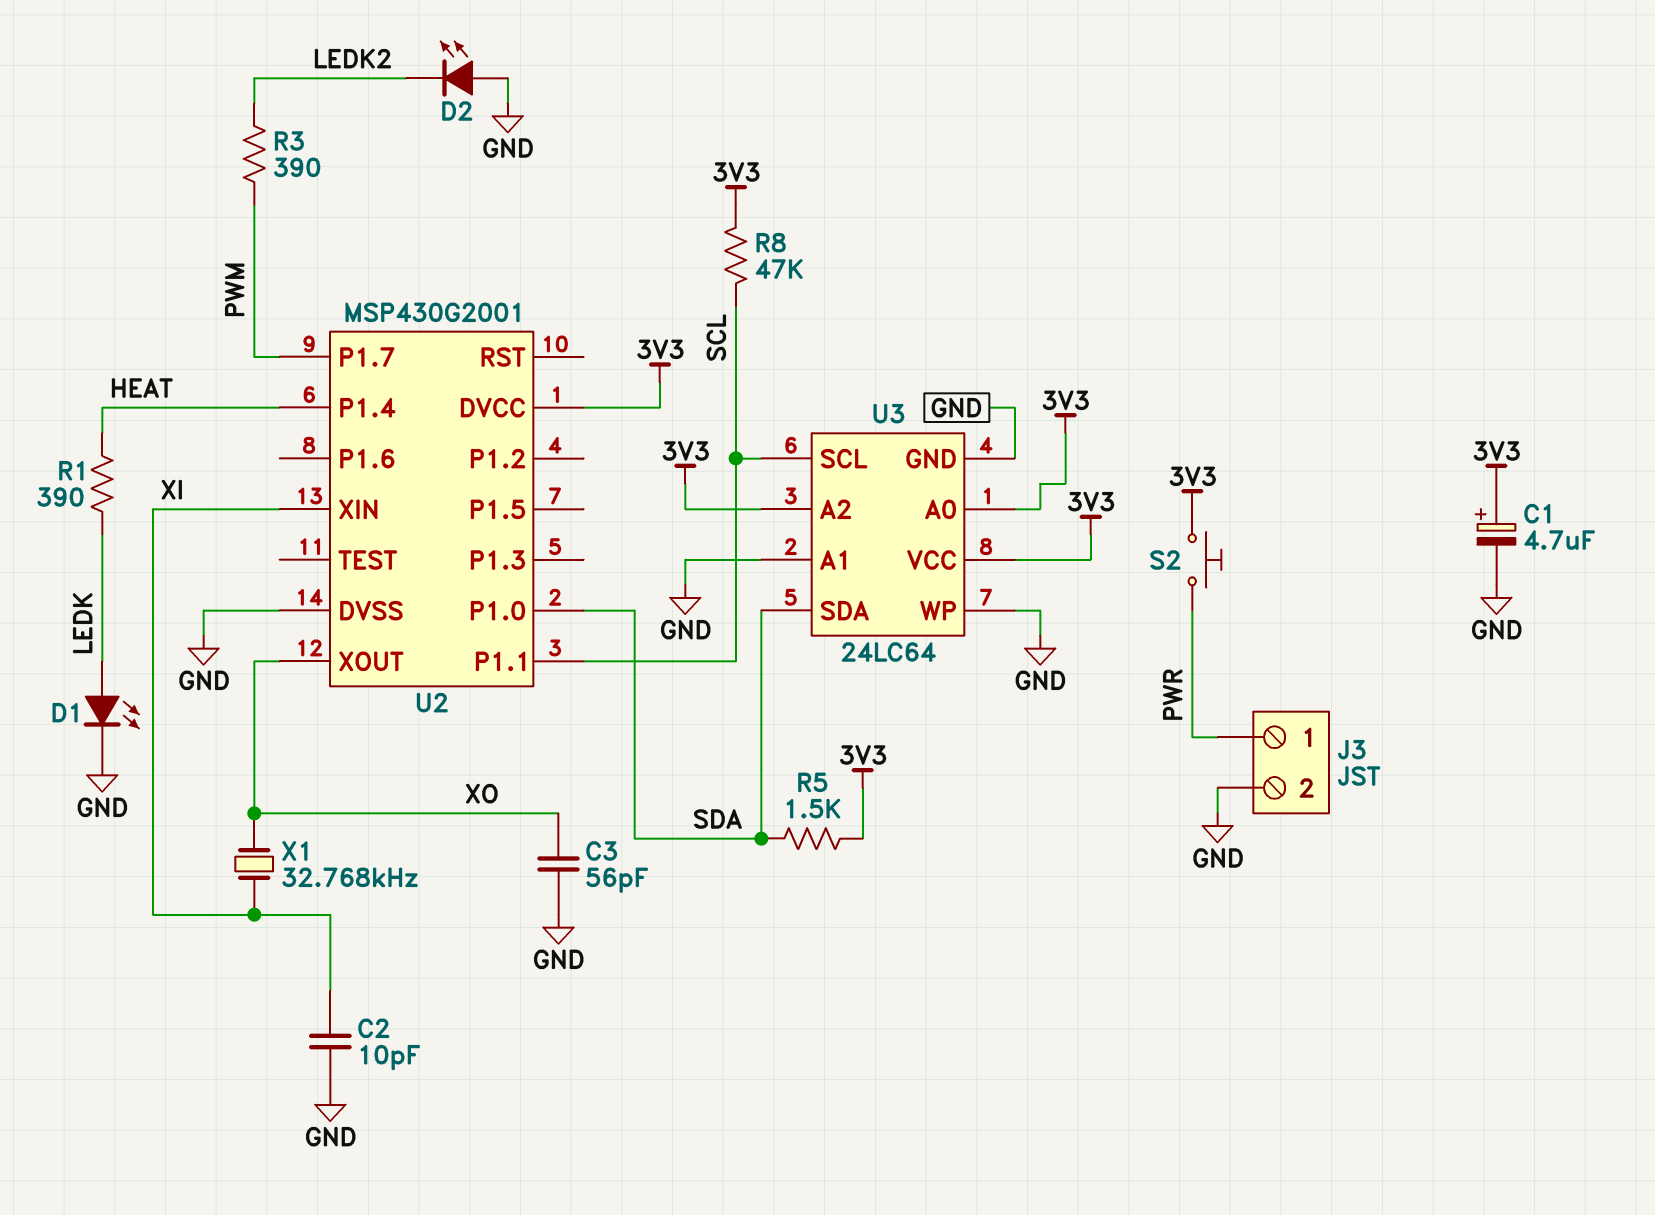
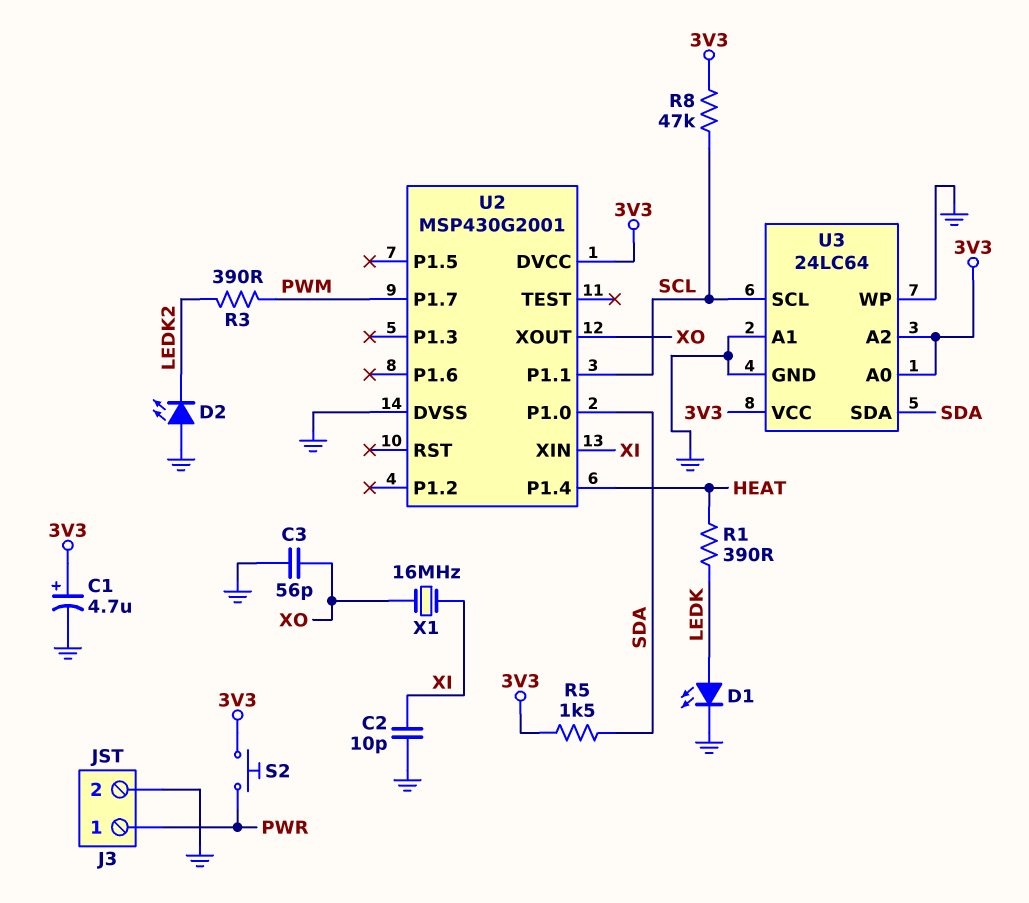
X1: 32.768kHz (XI, XO) -> 16MHz (XI, XO)

